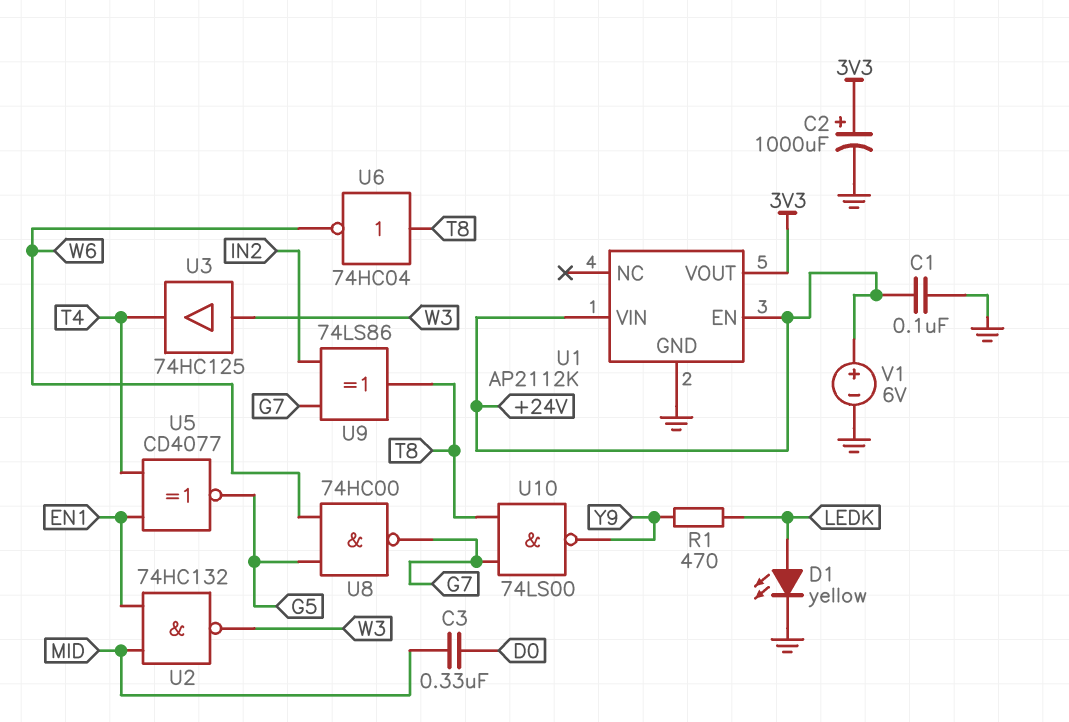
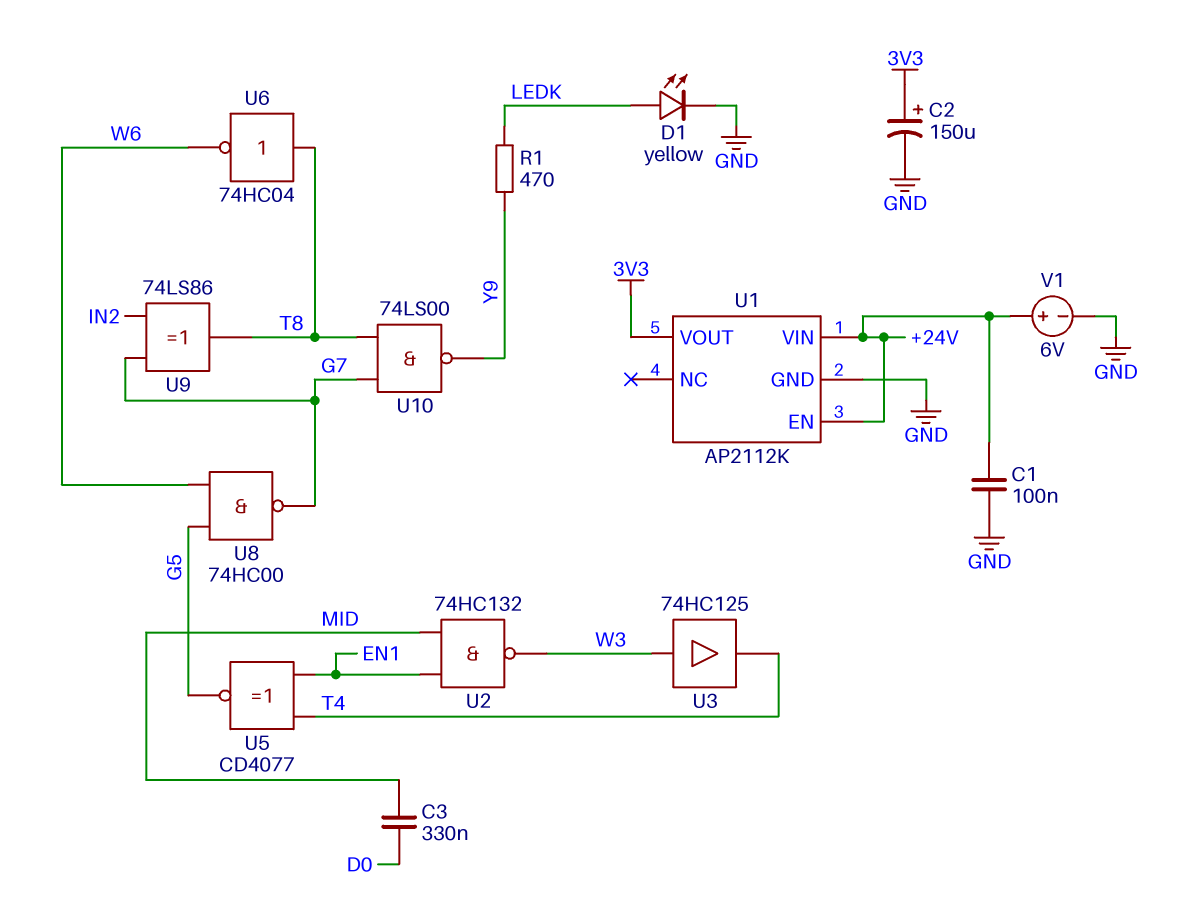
C2: 1000uF (plus 3V3, minus GND) -> 150uF (plus 3V3, minus GND)

